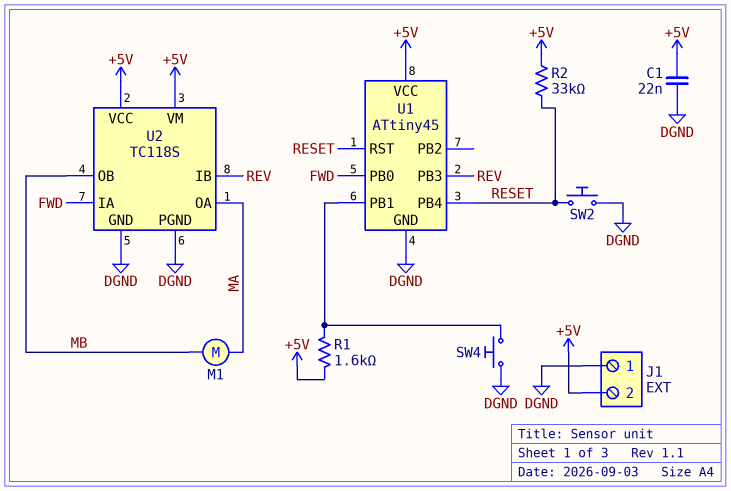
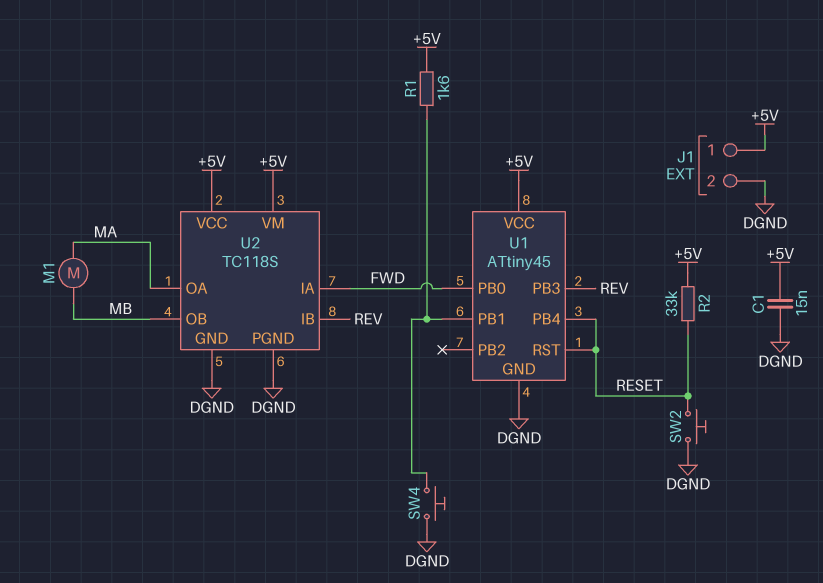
C1: 22nF (+5V, DGND) -> 15nF (+5V, DGND)
J1 pin 1: DGND -> +5V
J1 pin 2: +5V -> DGND

